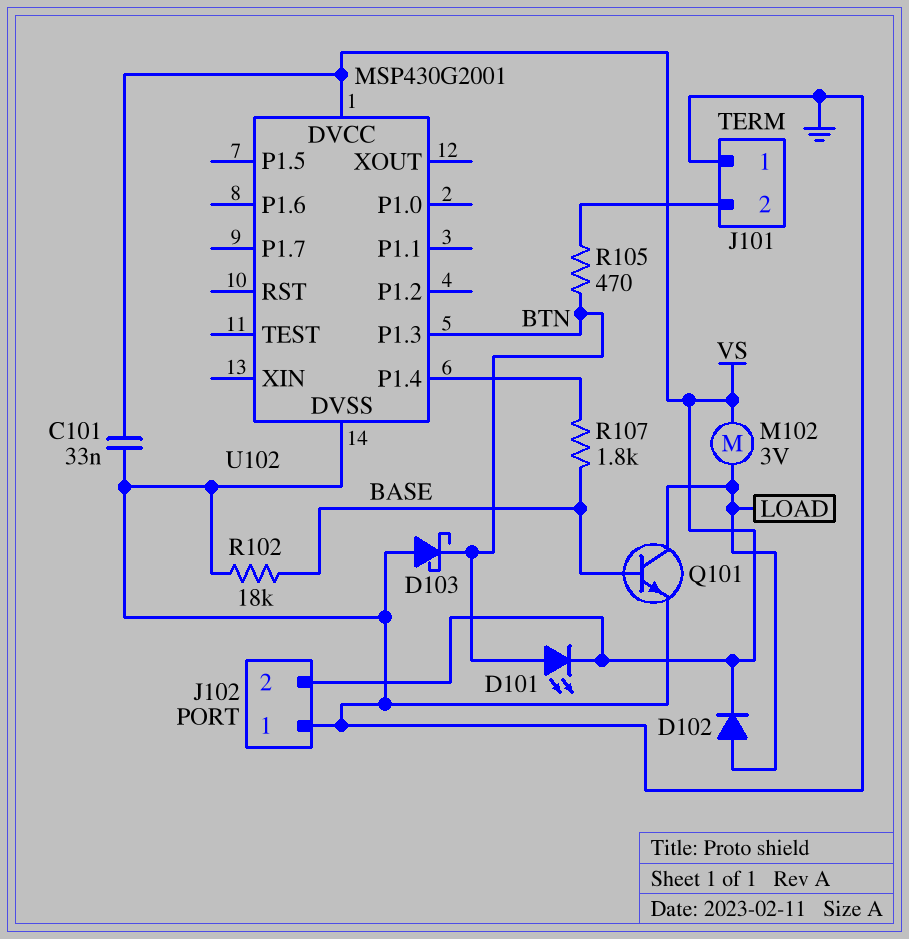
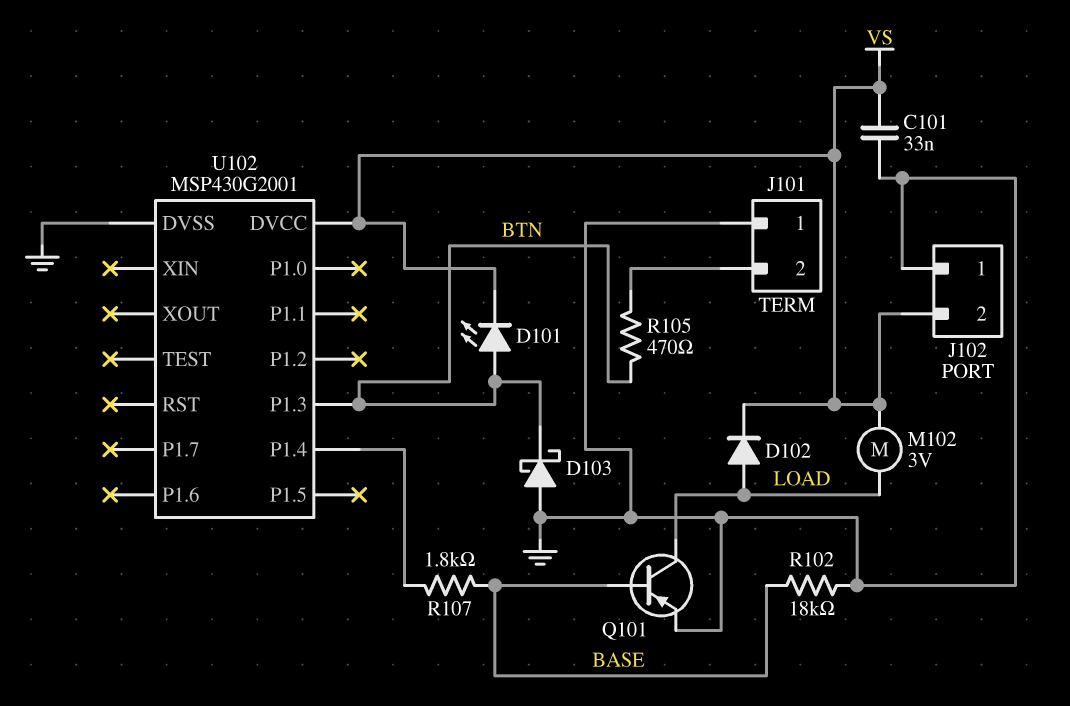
Q101: NPN (B BASE, C LOAD, E GND) -> PNP (B BASE, C LOAD, E GND)

